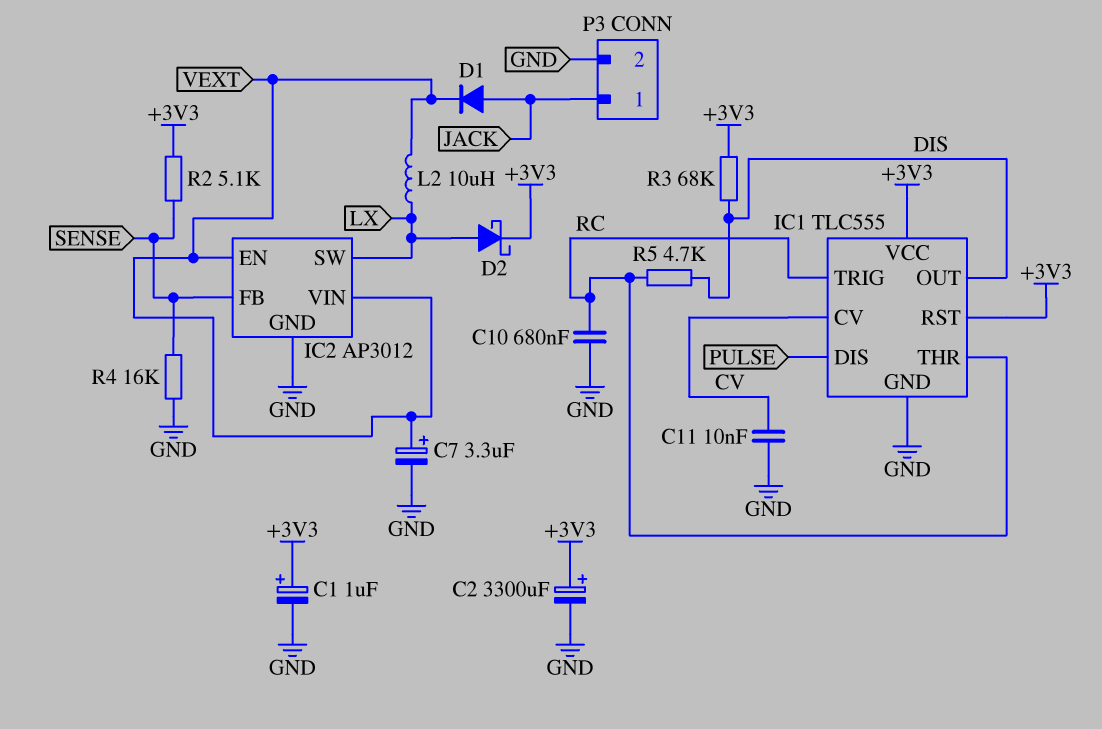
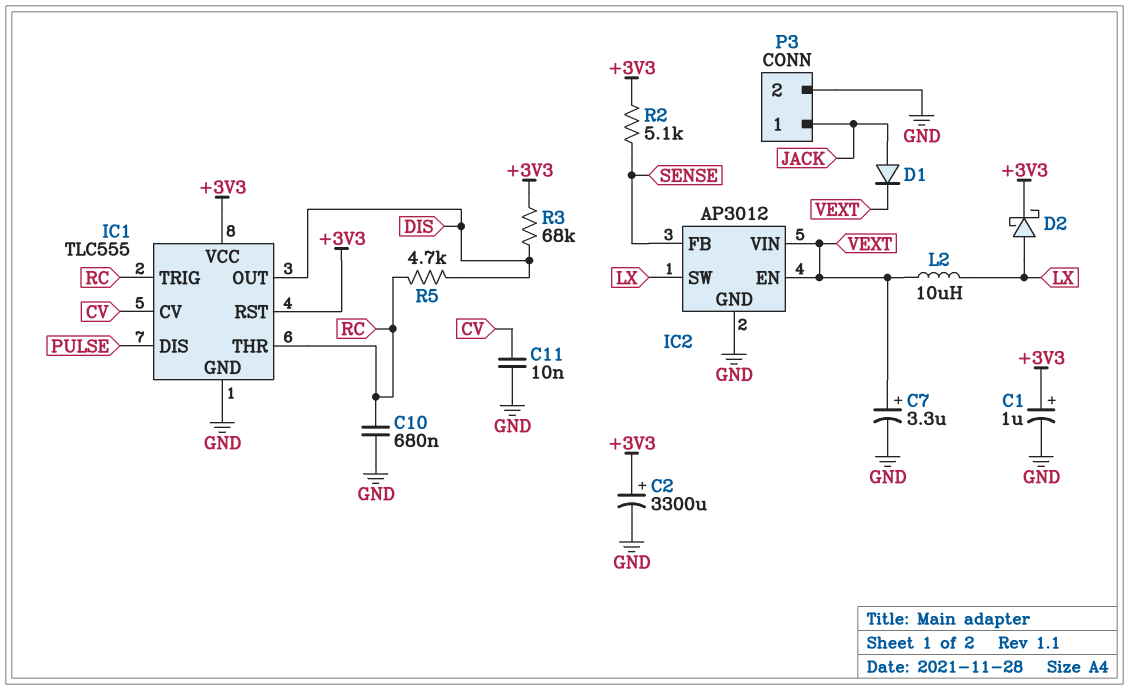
R4: 16k (GND, SENSE) -> none

